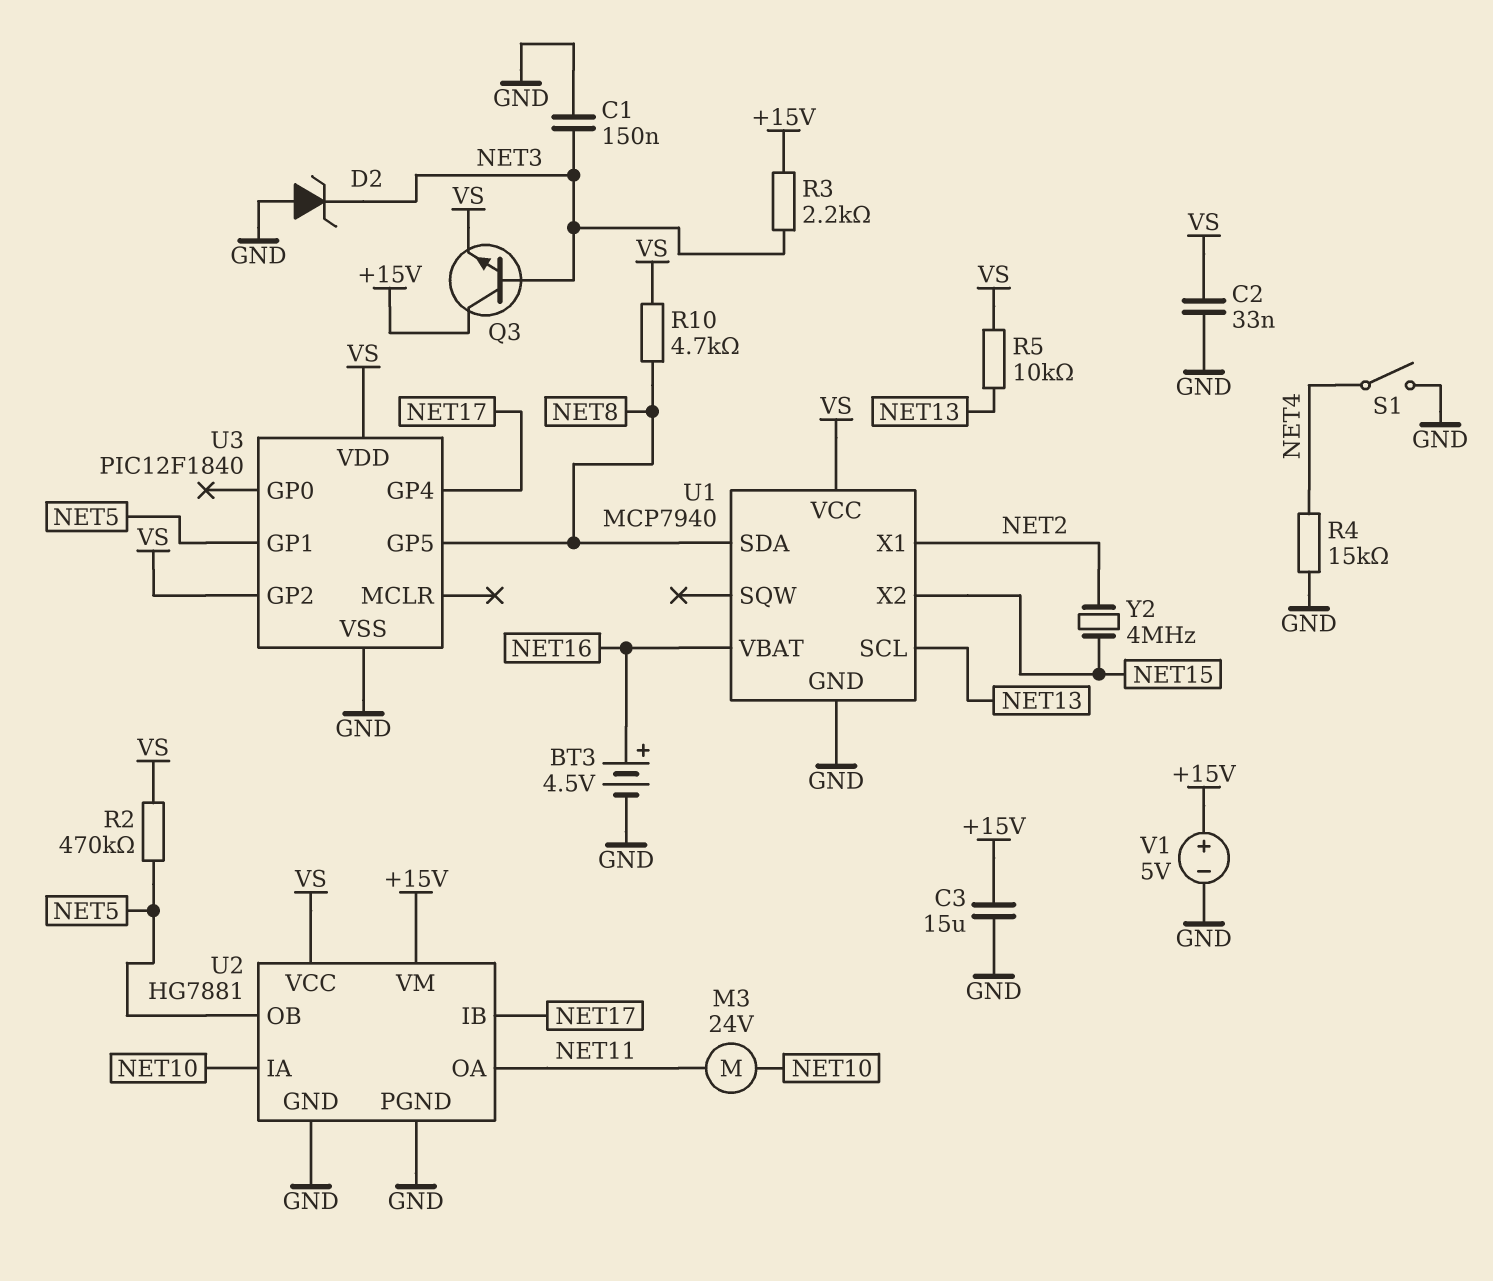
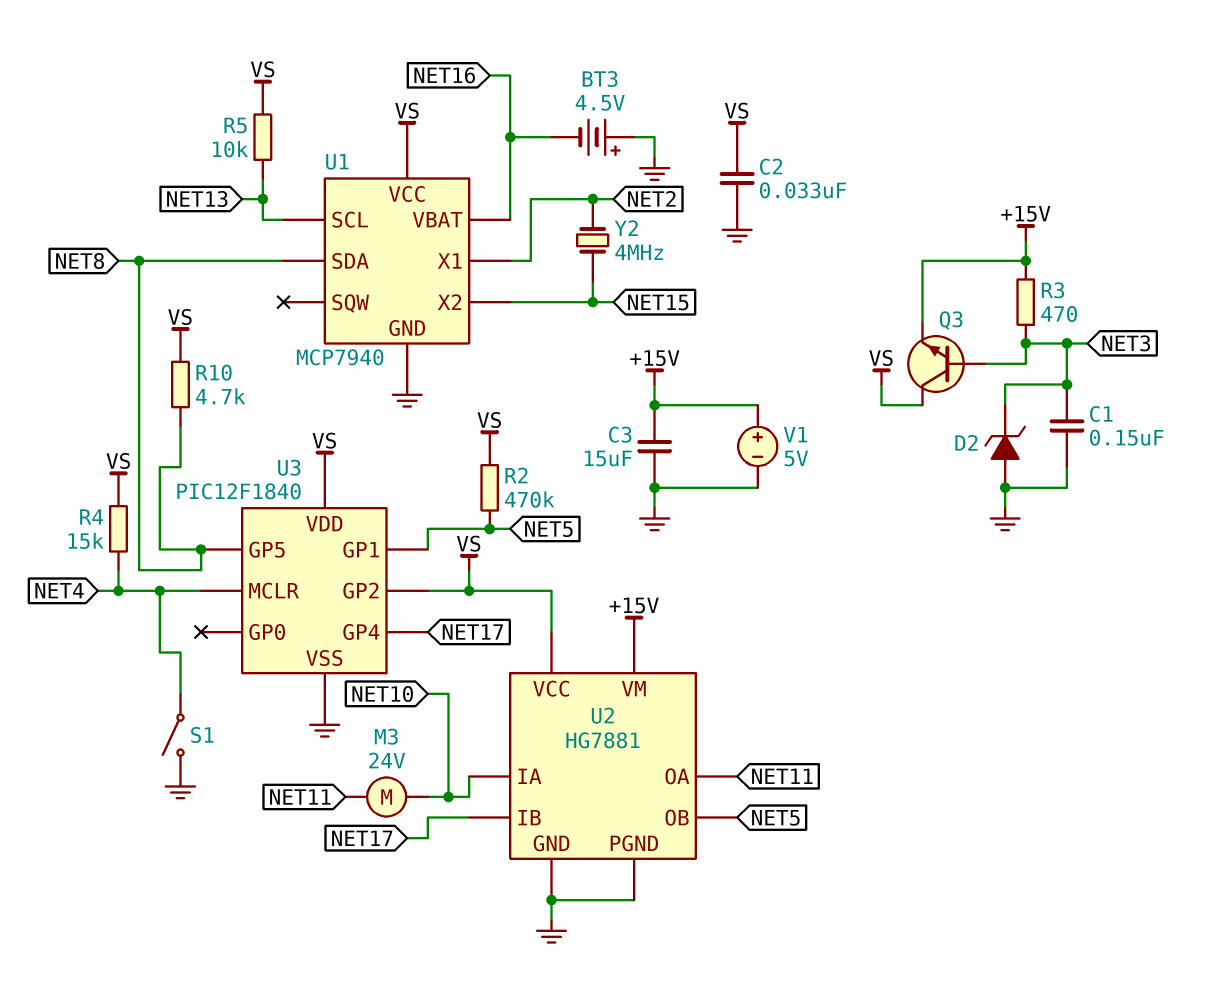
BT3: 4.5V (plus NET16, minus GND) -> 4.5V (plus GND, minus NET16)
Q3: NPN (B NET3, C +15V, E VS) -> NPN (B NET3, C VS, E +15V)
R3: 2.2k (+15V, NET3) -> 470 (+15V, NET3)
R4: 15k (GND, NET4) -> 15k (NET4, VS)
U3 pin MCLR: none -> NET4

